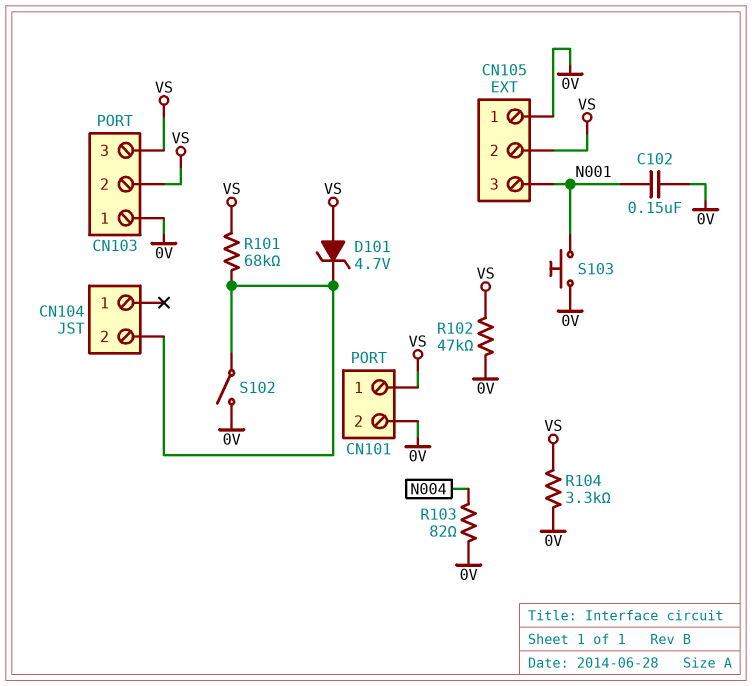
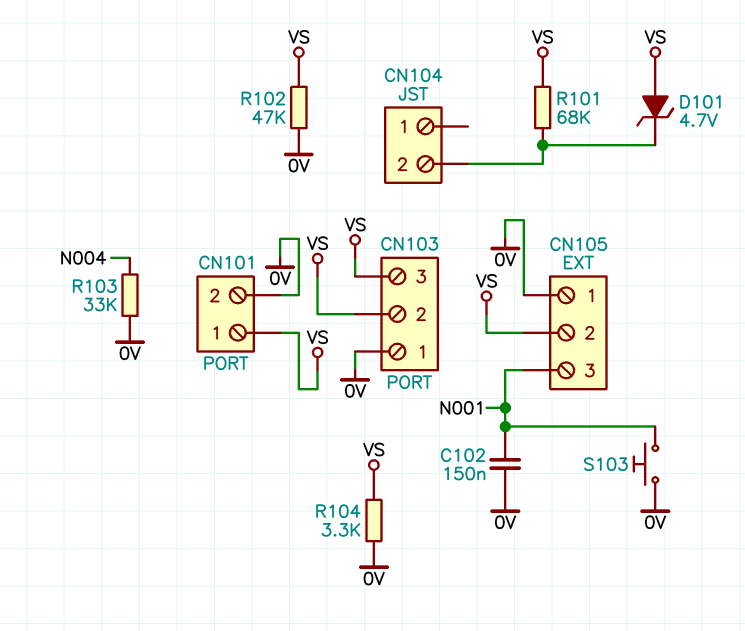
R103: 82 (0V, N004) -> 33k (0V, N004)
S102: switch (0V, CN104/2) -> none

